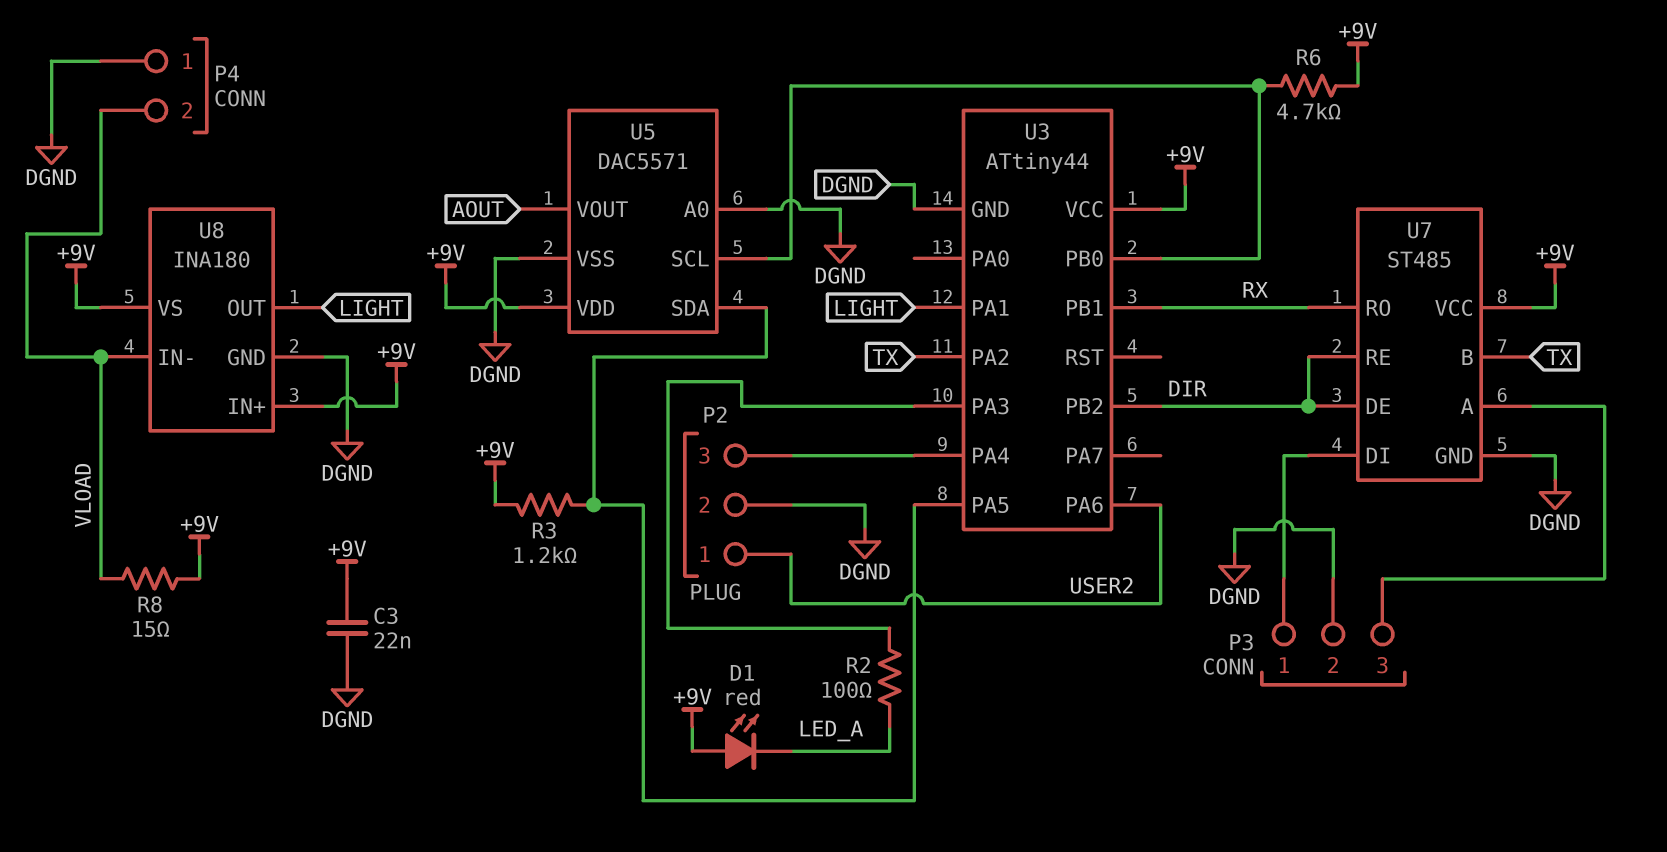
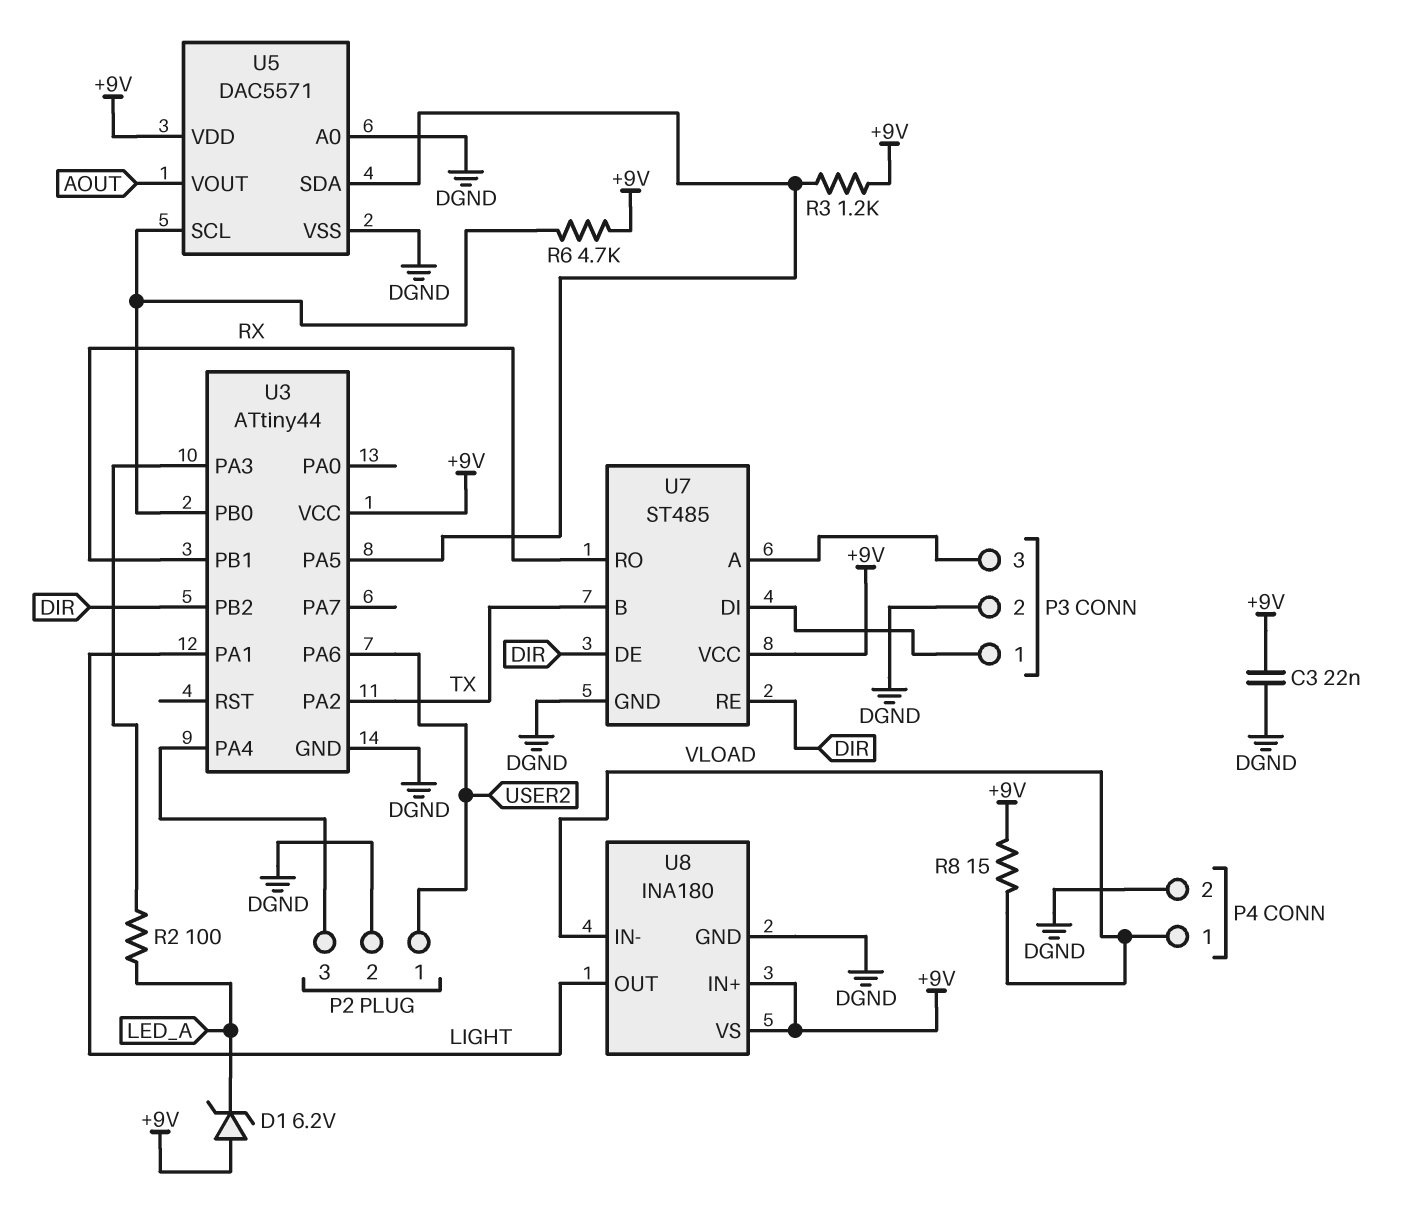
D1: LED red (A +9V, K LED_A) -> zener 6.2V (A +9V, K LED_A)
P4 pin 1: DGND -> VLOAD
P4 pin 2: VLOAD -> DGND

